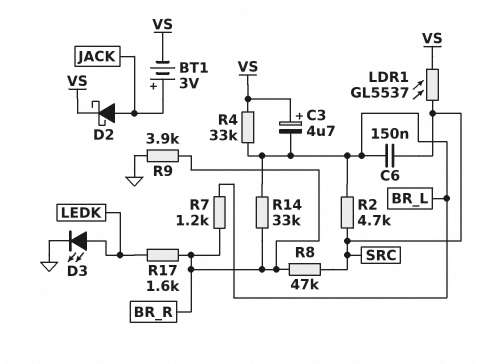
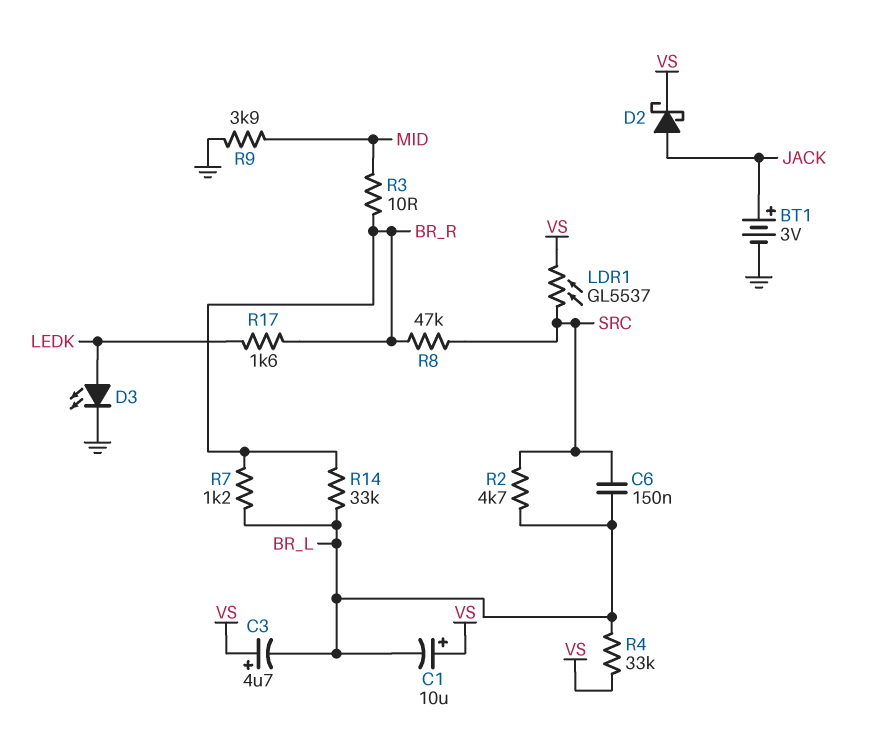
BT1: 3V (plus JACK, minus VS) -> 3V (plus JACK, minus GND)
C1: none -> 10uF (plus VS, minus BR_L)
R3: none -> 10 (BR_R, MID)
R9: 3.9k (BR_R, GND) -> 3.9k (GND, MID)

